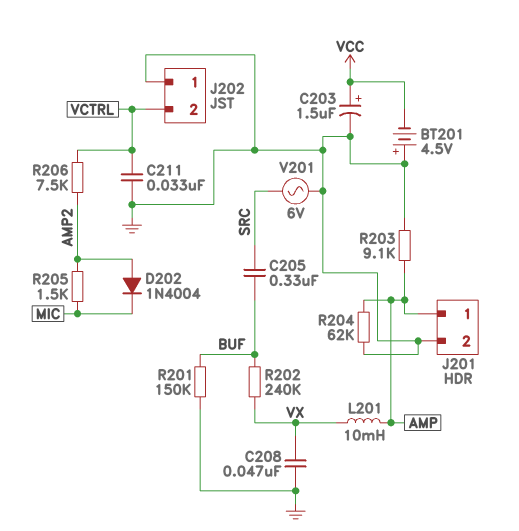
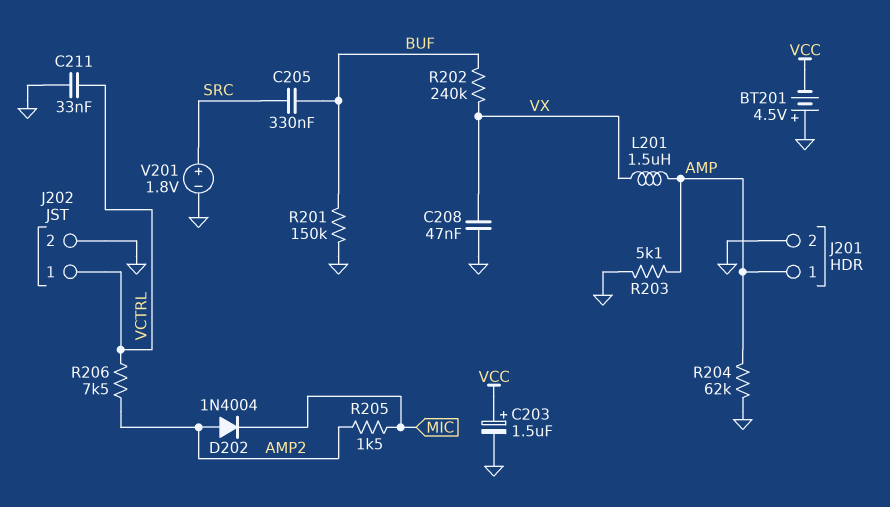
J202 pin 1: GND -> VCTRL
J202 pin 2: VCTRL -> GND
L201: 10mH (AMP, VX) -> 1.5uH (AMP, VX)
R203: 9.1k (AMP, GND) -> 5.1k (AMP, GND)
V201: AC 6V (GND, SRC) -> 1.8V (plus SRC, minus GND)

